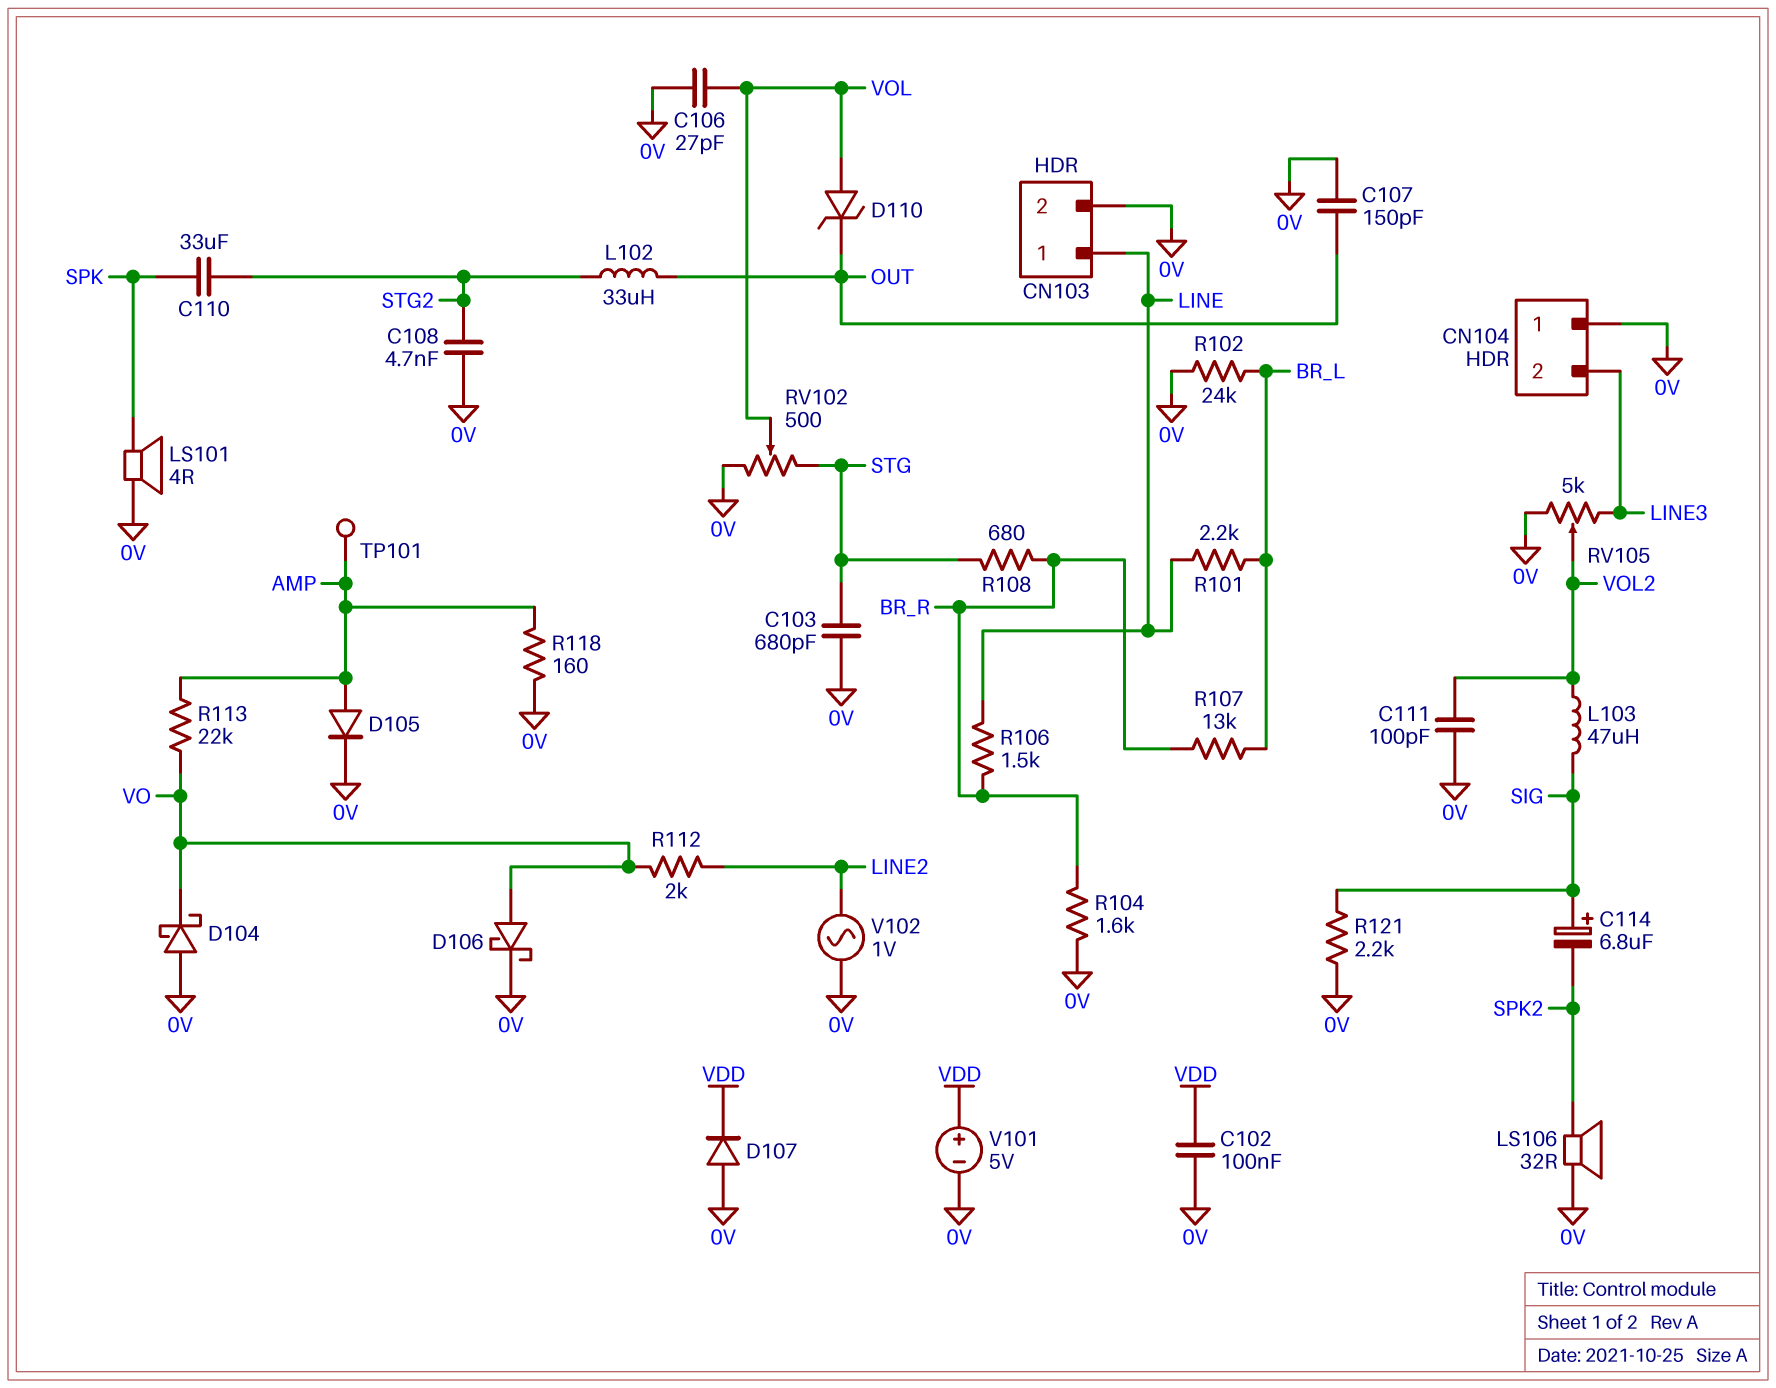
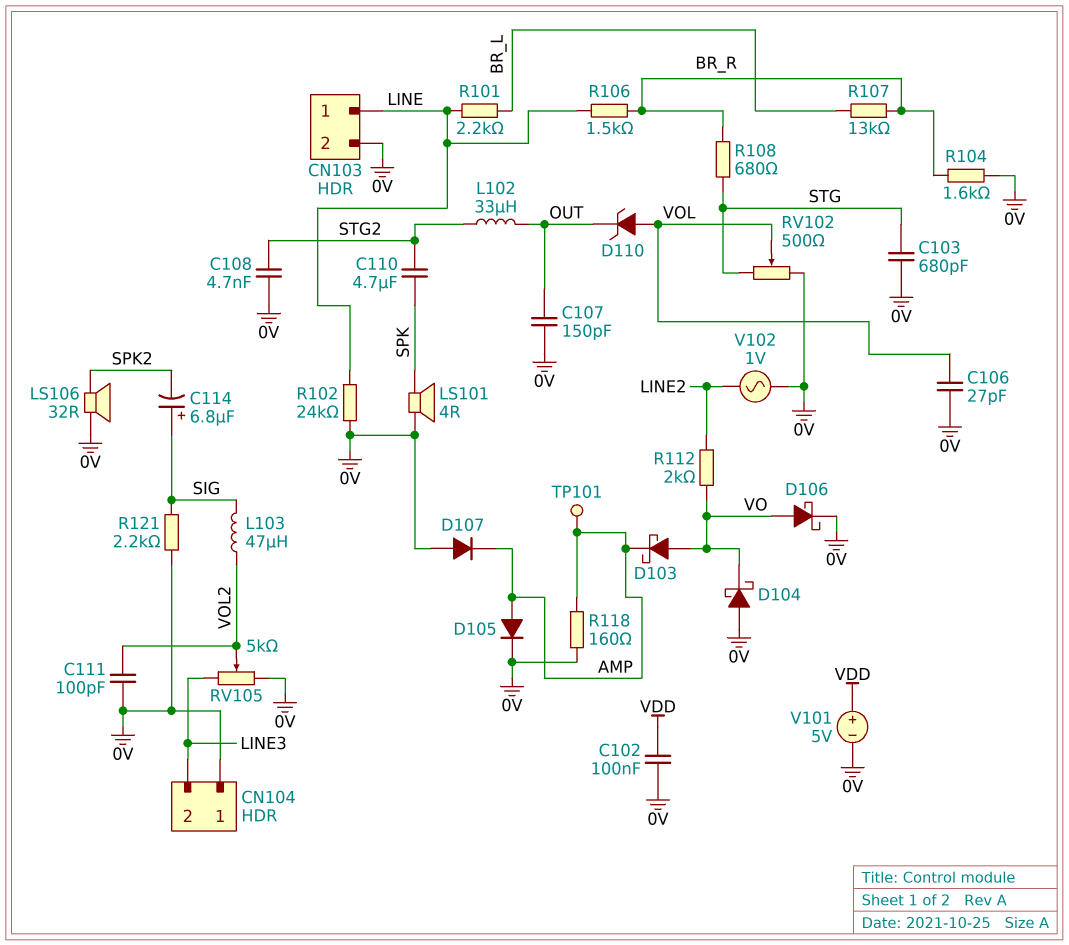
C110: 33uF (SPK, STG2) -> 4.7uF (SPK, STG2)
D103: none -> schottky (A VO, K AMP)
D107: diode (A 0V, K VDD) -> diode (A 0V, K AMP)
R102: 24k (0V, BR_L) -> 24k (0V, LINE)
R113: 22k (AMP, VO) -> none

